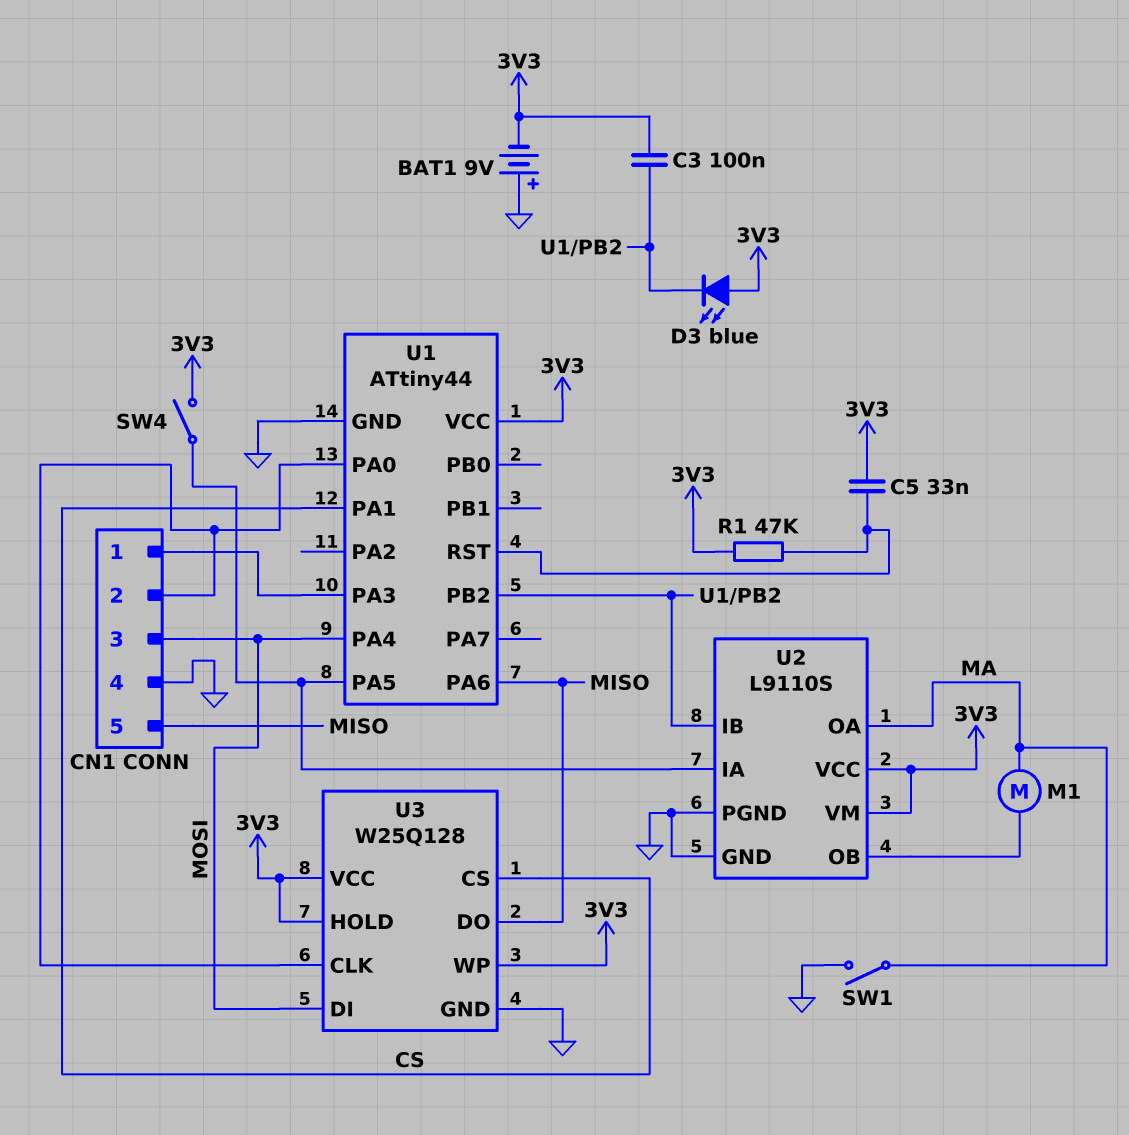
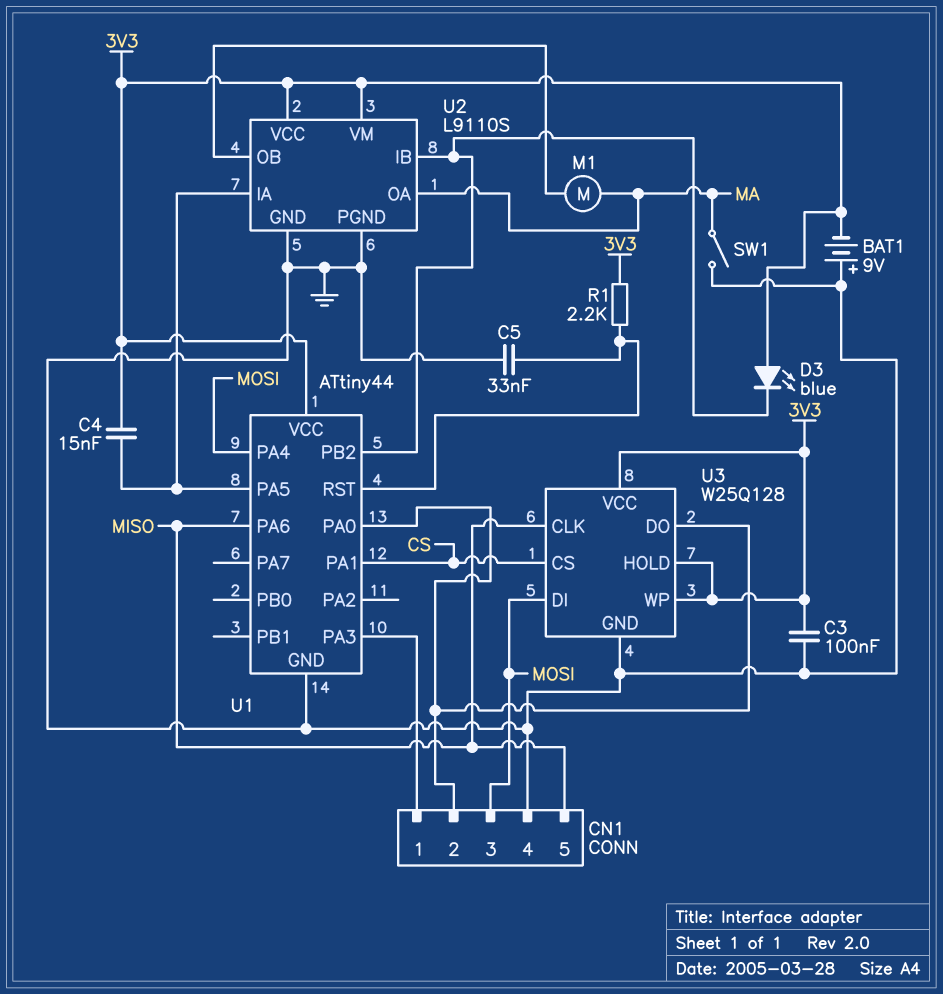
C3: 100nF (3V3, U1/PB2) -> 100nF (3V3, GND)
C4: none -> 15nF (3V3, U1/PA5)
C5: 33nF (3V3, U1/RST) -> 33nF (GND, U1/RST)
R1: 47k (3V3, U1/RST) -> 2.2k (3V3, U1/RST)
SW4: switch (3V3, U1/PA5) -> none
U3 pin CLK: CN1/2 -> MISO
U3 pin DO: MISO -> CN1/2

